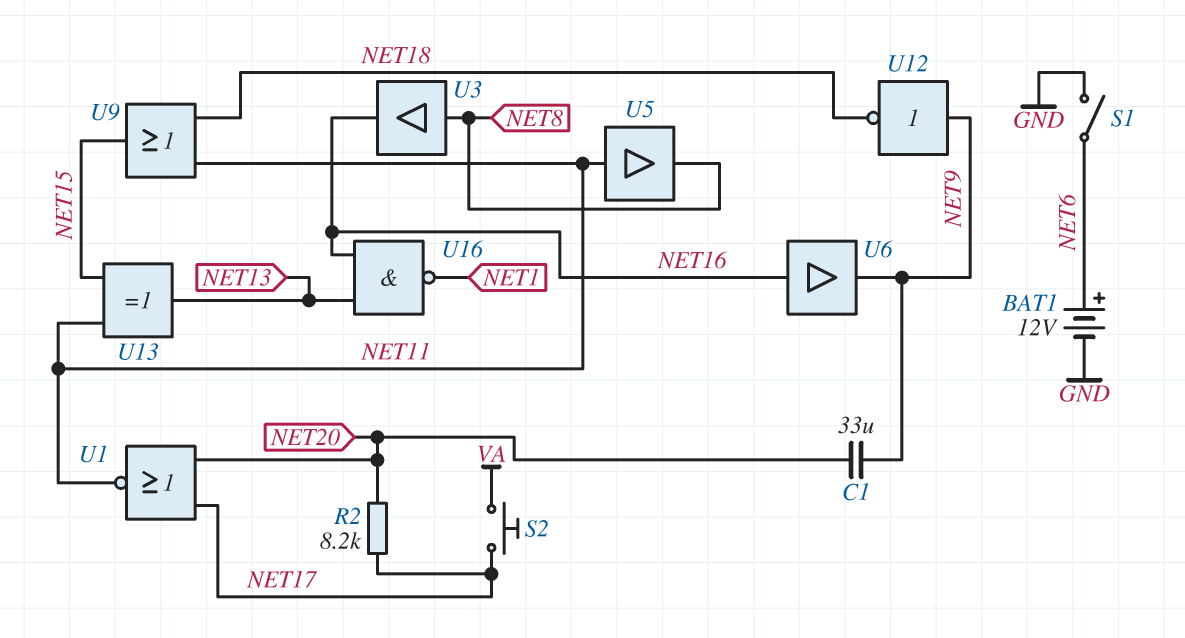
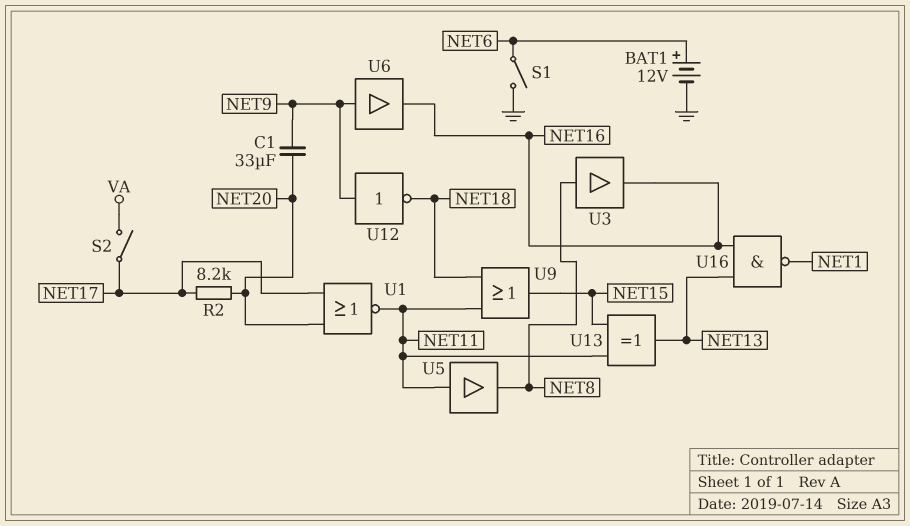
S2: button (NET17, VA) -> switch (NET17, VA)
U6: buffer (in NET16, out NET9) -> buffer (in NET9, out NET16)

